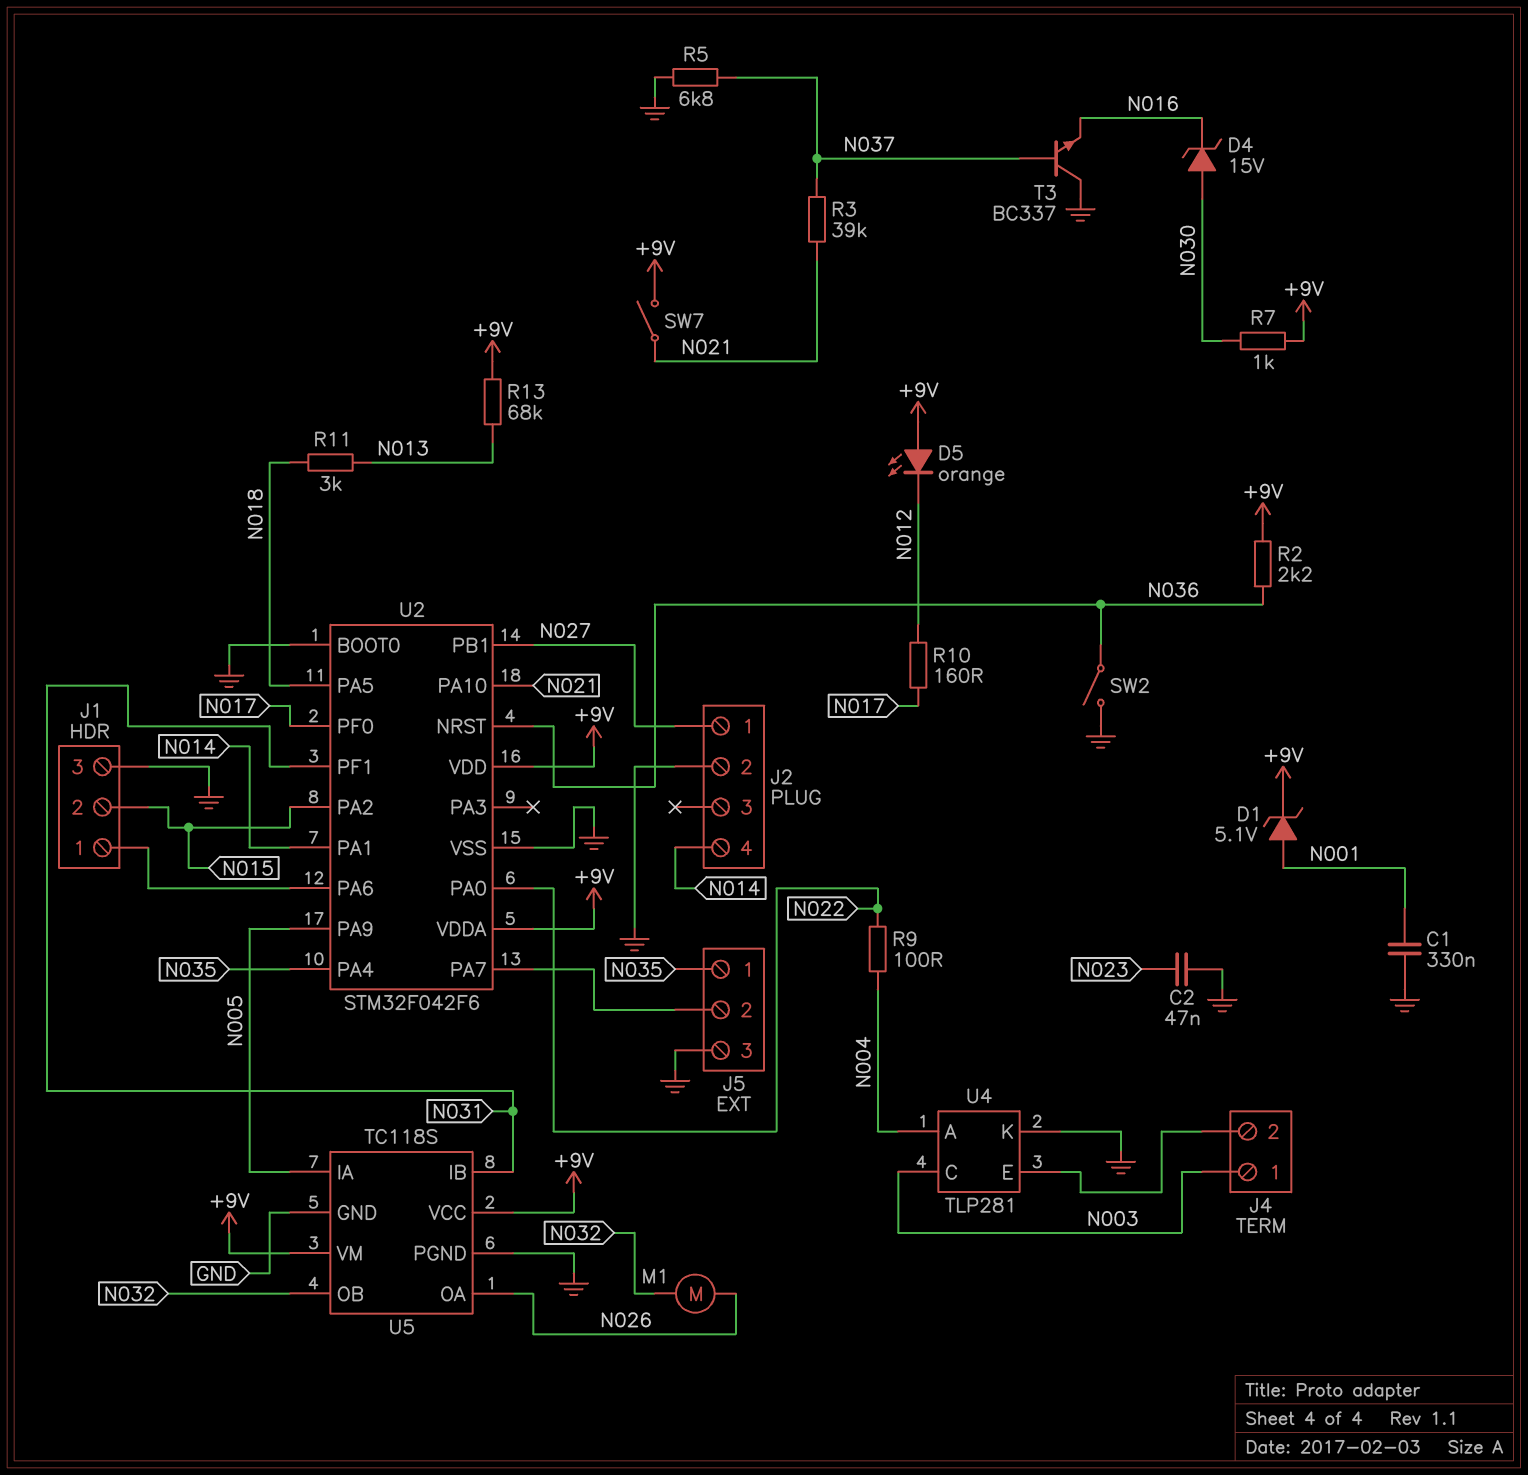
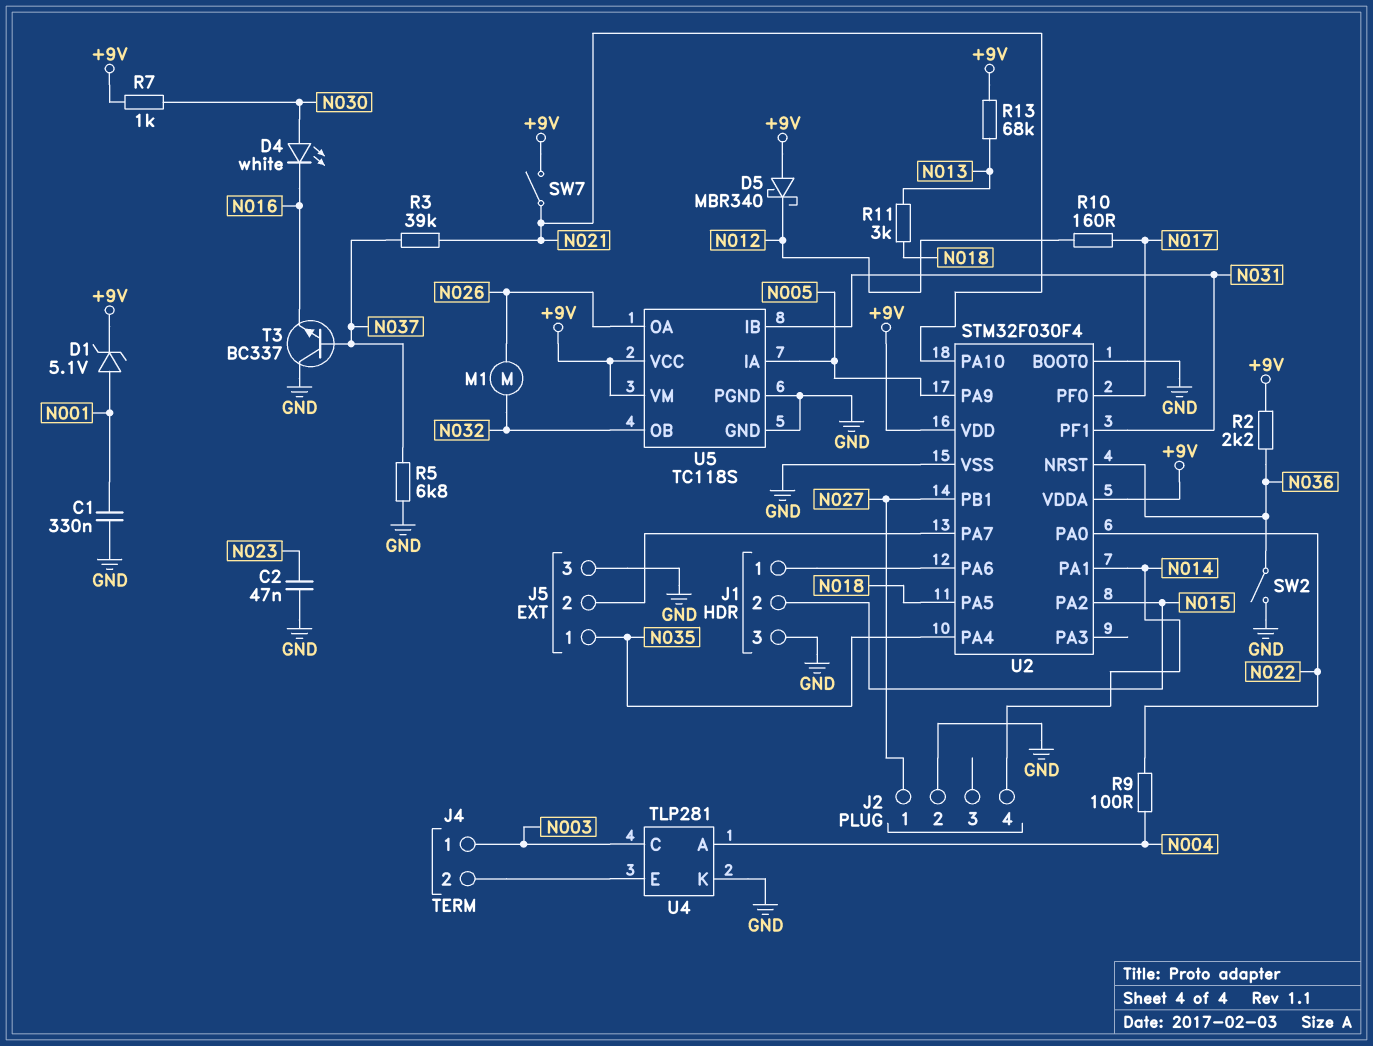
D4: zener 15V (A N030, K N016) -> LED white (A N030, K N016)
D5: LED orange (A +9V, K N012) -> schottky MBR340 (A +9V, K N012)
U2: STM32F042F6 -> STM32F030F4

